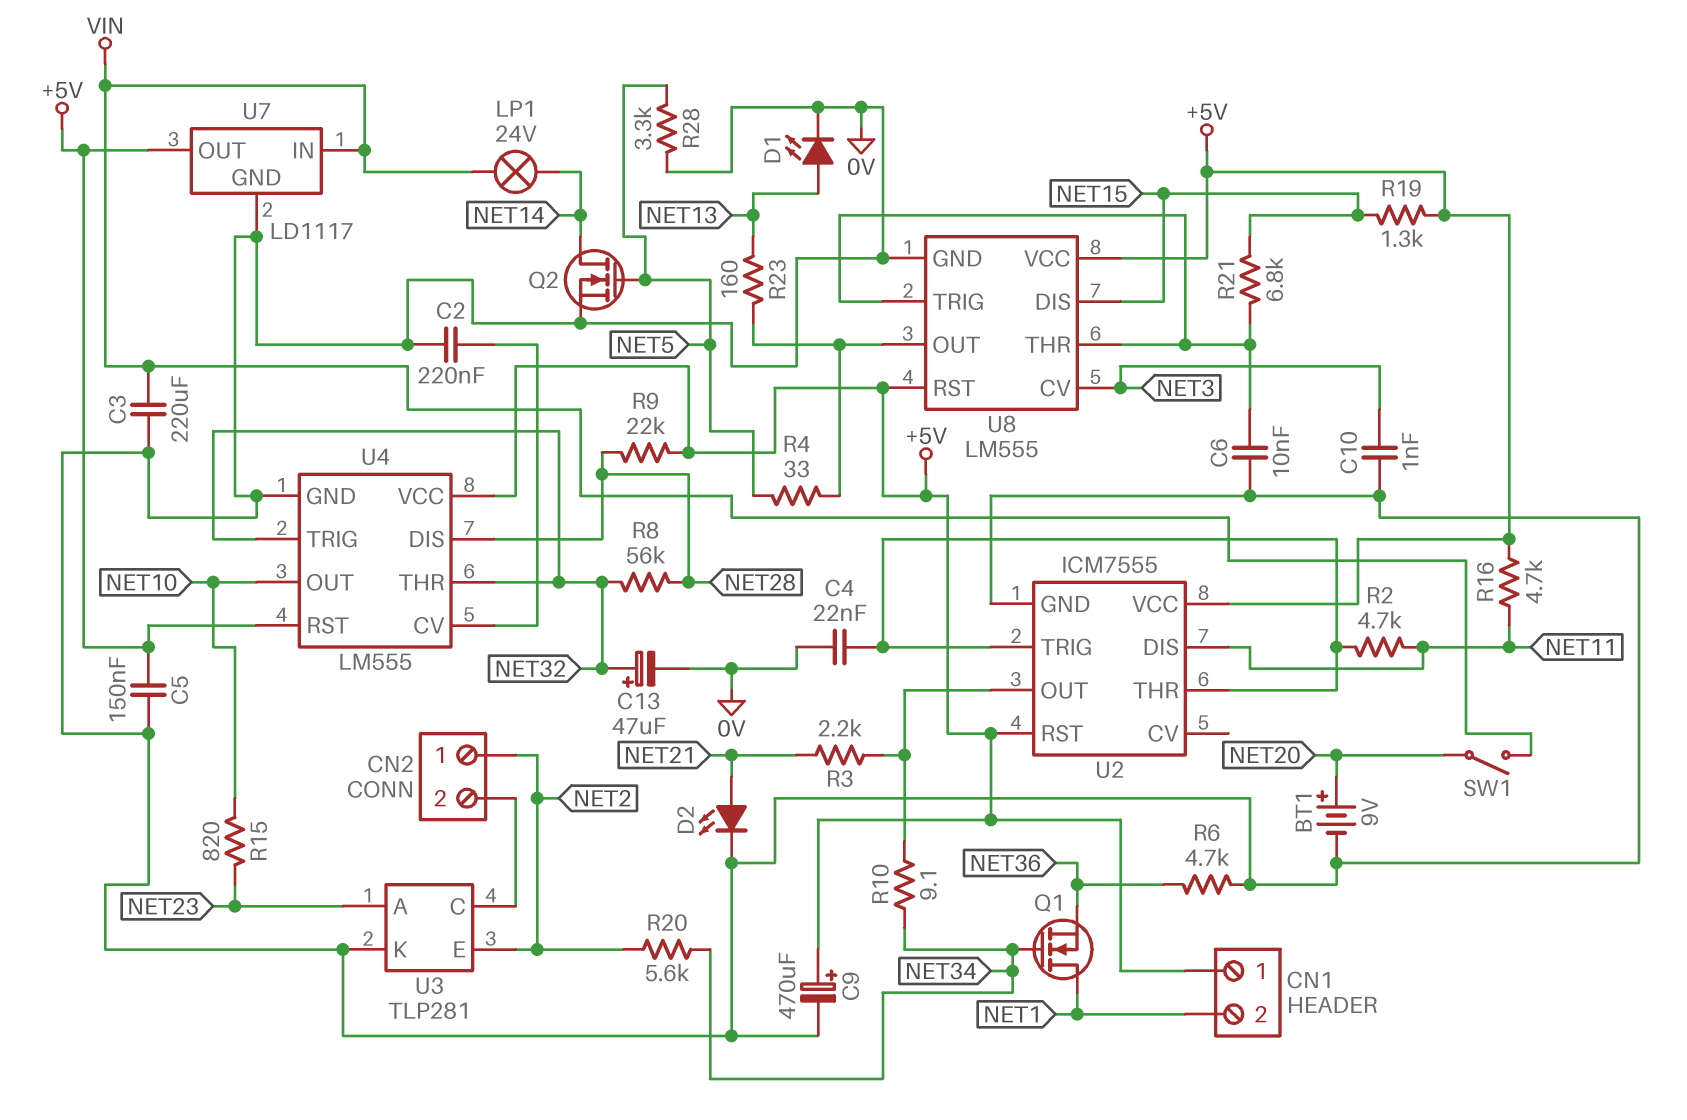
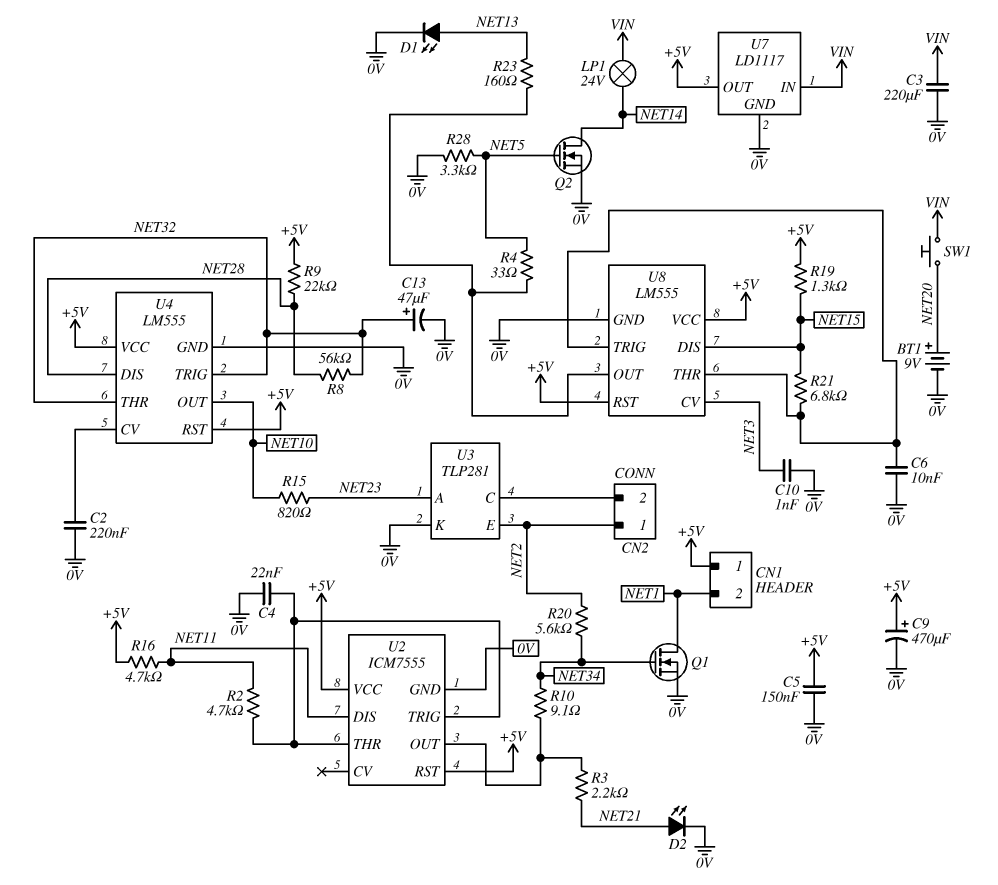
Q1: NMOS (G NET34, D NET1, S NET36) -> NMOS (G NET34, D NET1, S 0V)
R6: 4.7k (0V, NET36) -> none
SW1: switch (NET20, VIN) -> button (NET20, VIN)

